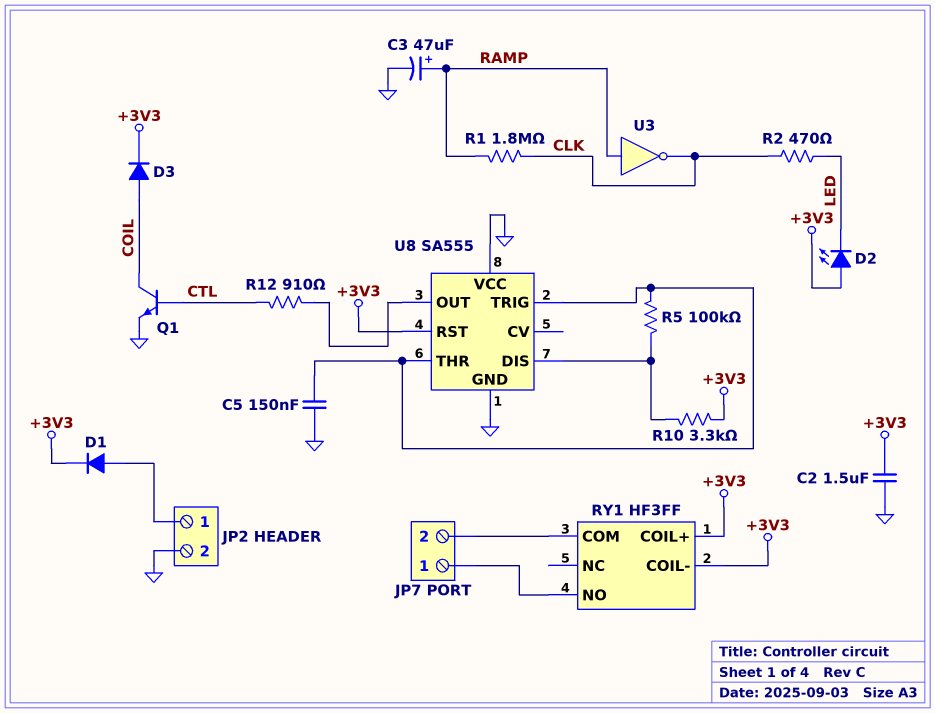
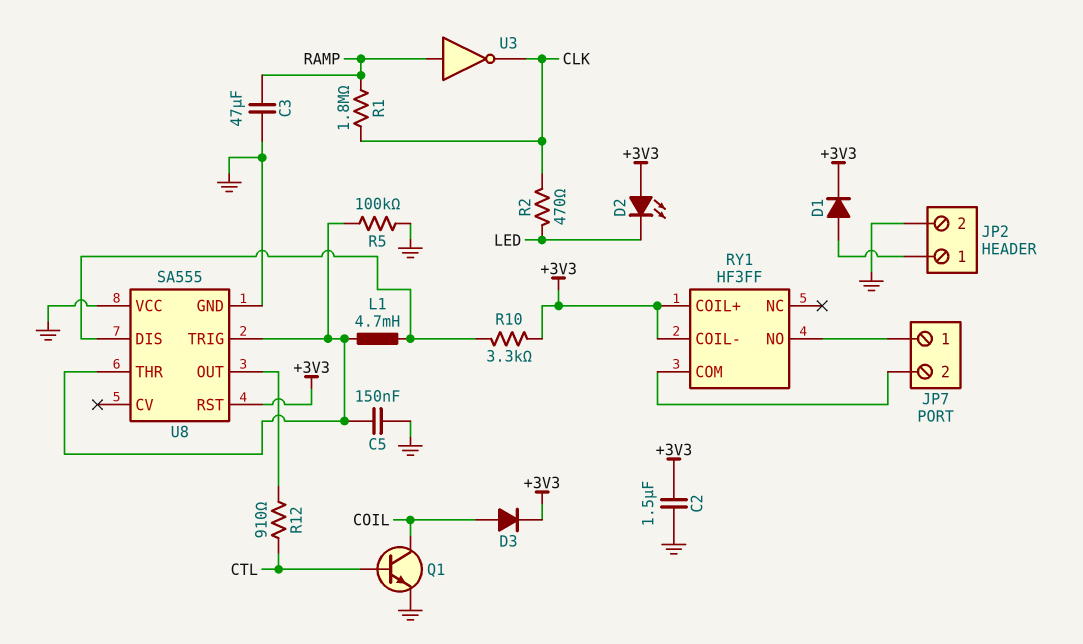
C3: 47uF (plus RAMP, minus GND) -> 47uF (GND, RAMP)
L1: none -> 4.7mH (U8/DIS, U8/THR)
R5: 100k (U8/DIS, U8/THR) -> 100k (GND, U8/THR)

